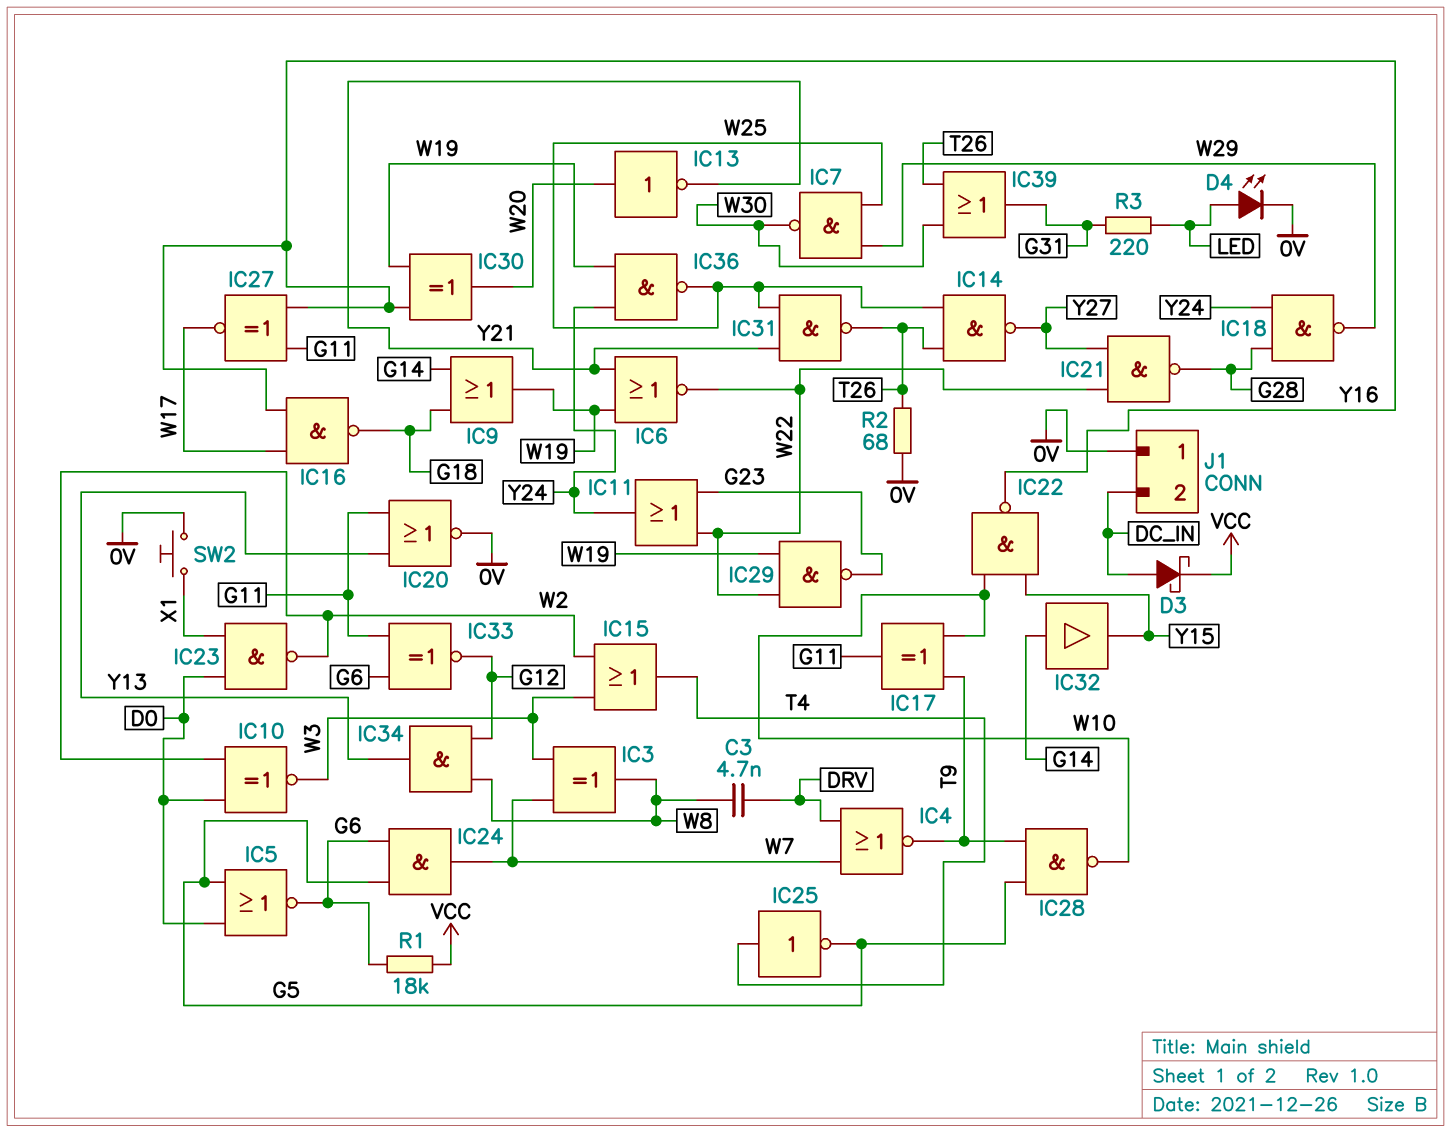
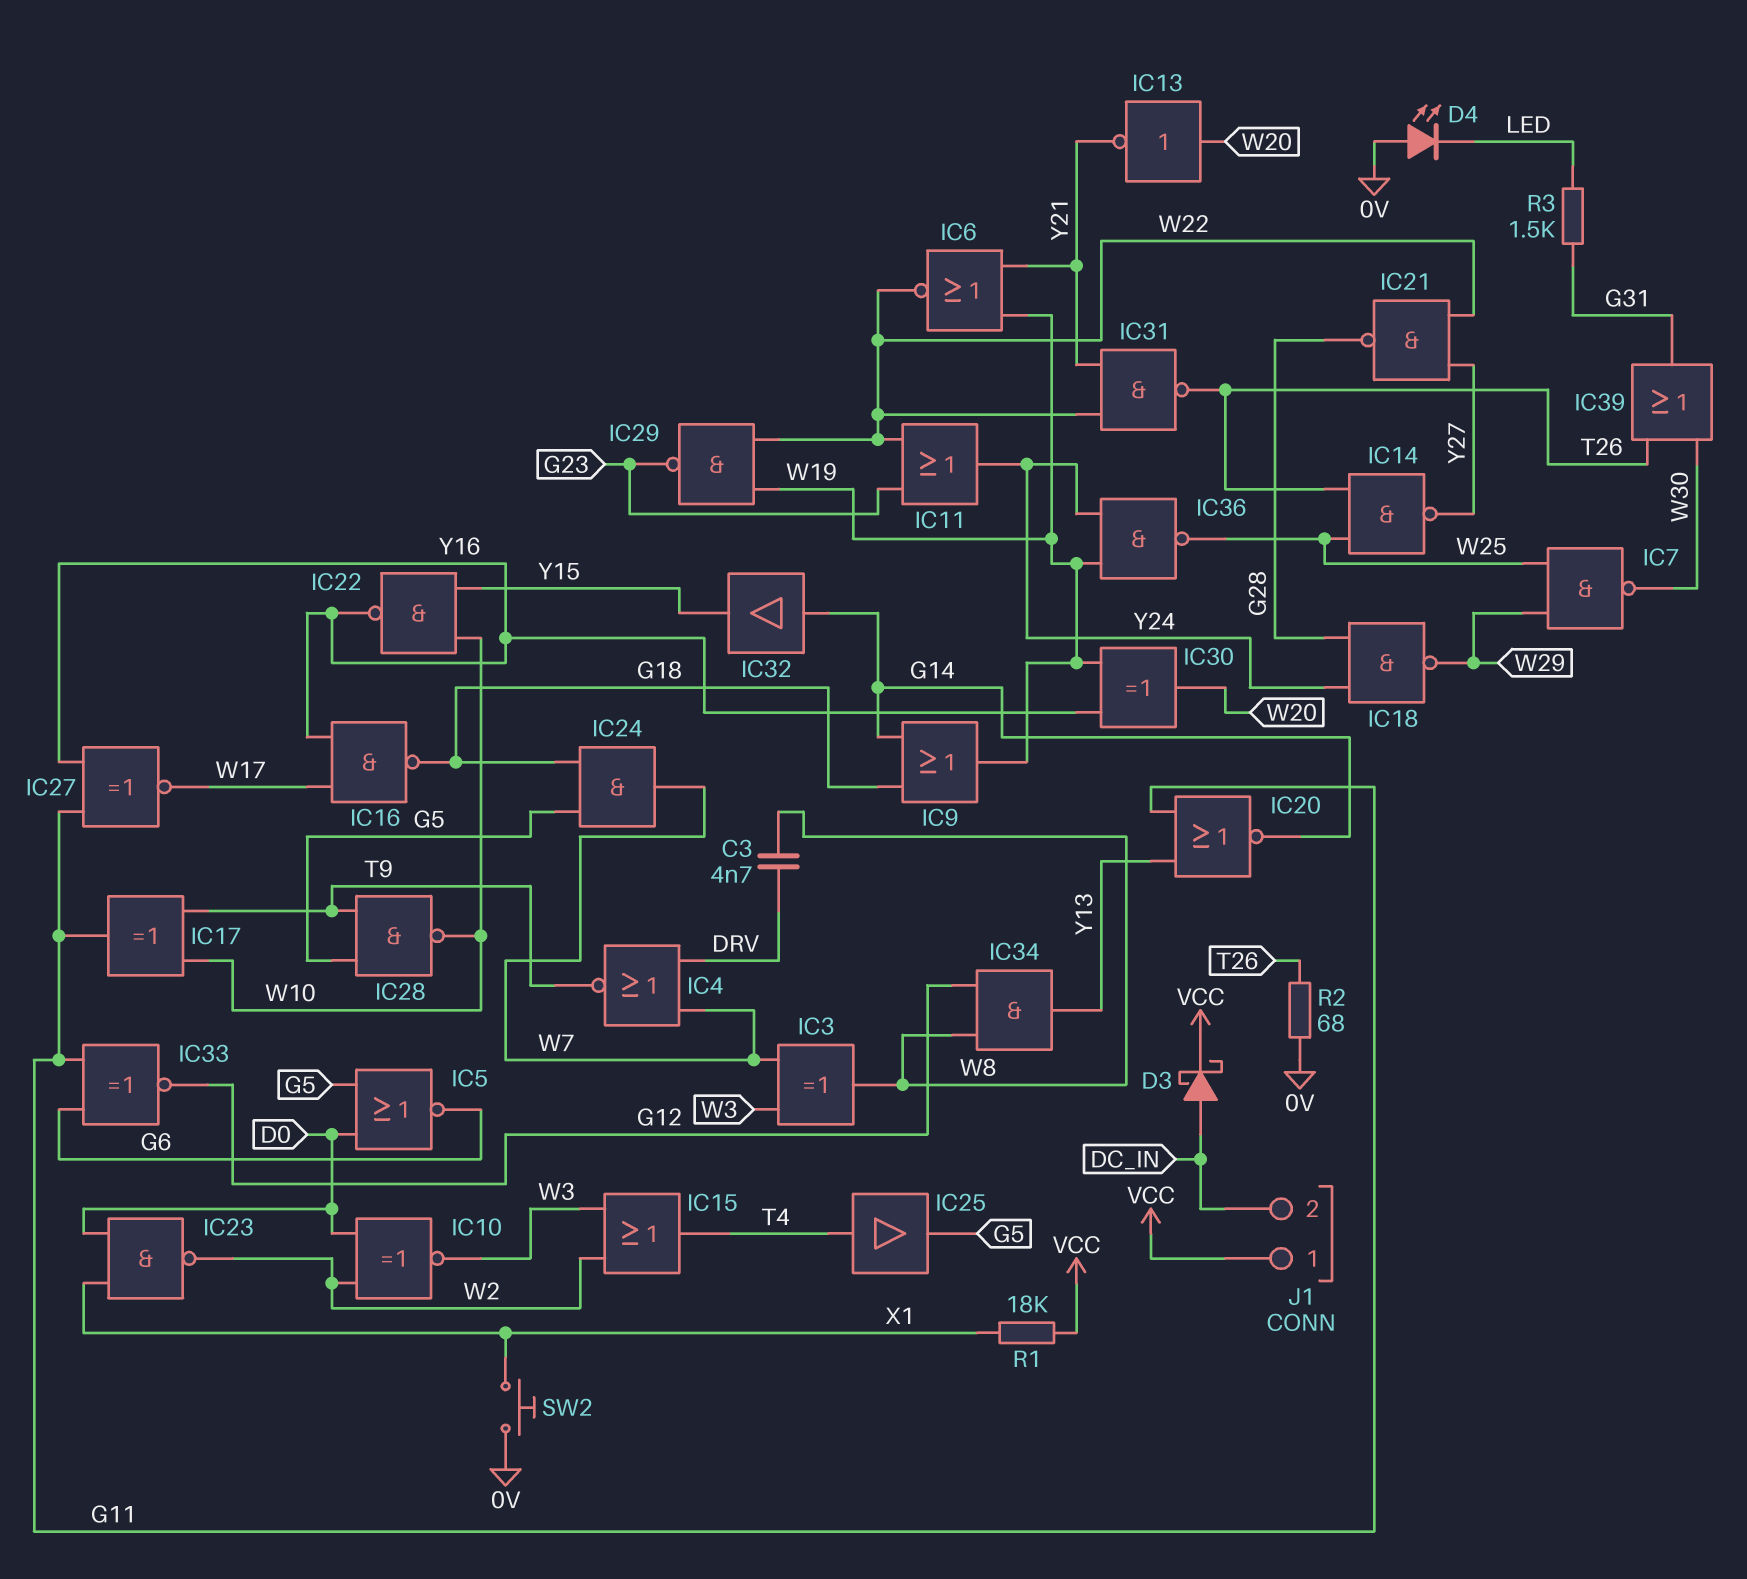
D4: LED (A LED, K 0V) -> LED (A 0V, K LED)
IC20: NOR (in G11, in Y13, out 0V) -> NOR (in G11, in Y13, out G14)
IC24: AND (in G5, in G6, out W7) -> AND (in G5, in G18, out W7)
IC25: NOT (in T4, out G5) -> buffer (in T4, out G5)
IC31: NAND (in W25, in Y21, out T26) -> NAND (in W22, in Y21, out T26)
J1 pin 1: 0V -> VCC
R1: 18k (G6, VCC) -> 18k (VCC, X1)
R3: 220 (G31, LED) -> 1.5k (G31, LED)

